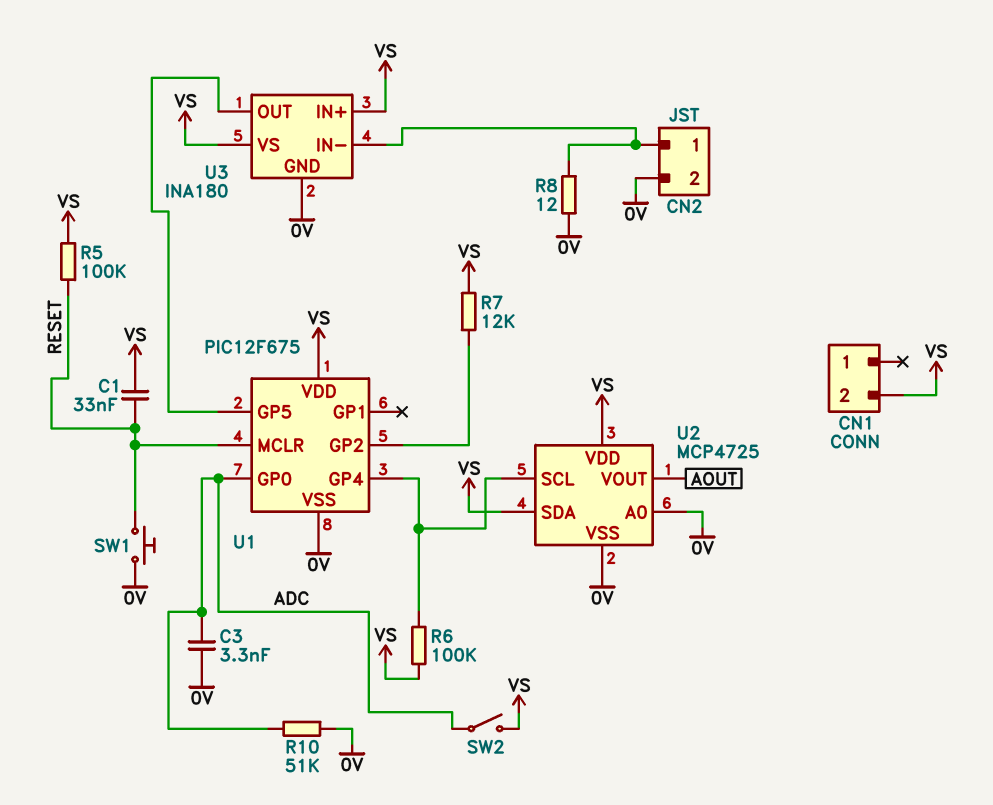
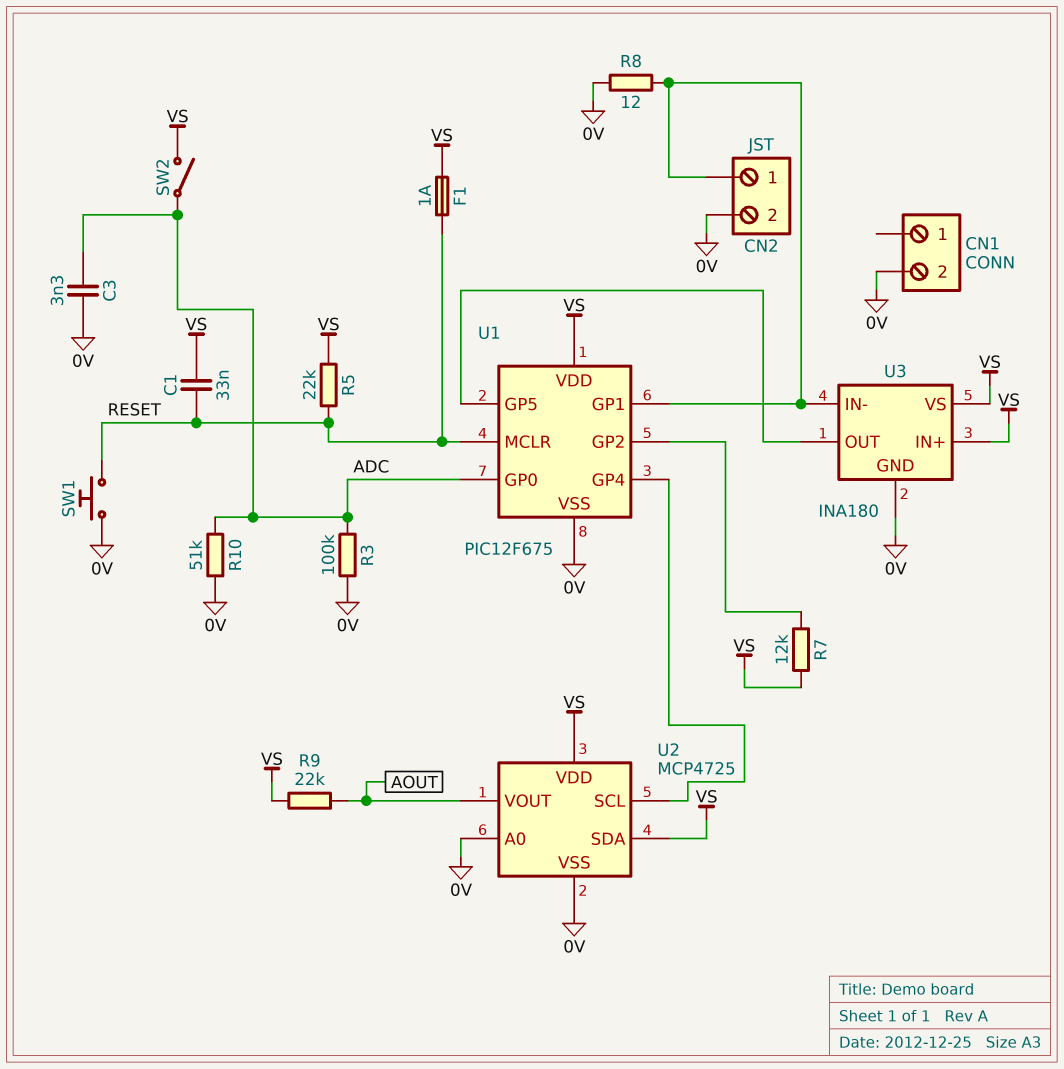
CN1 pin 2: VS -> 0V
F1: none -> 1A (RESET, VS)
R3: none -> 100k (0V, ADC)
R5: 100k (RESET, VS) -> 22k (RESET, VS)
R6: 100k (U1/GP4, VS) -> none
R9: none -> 22k (AOUT, VS)
U1 pin GP1: none -> CN2/1

